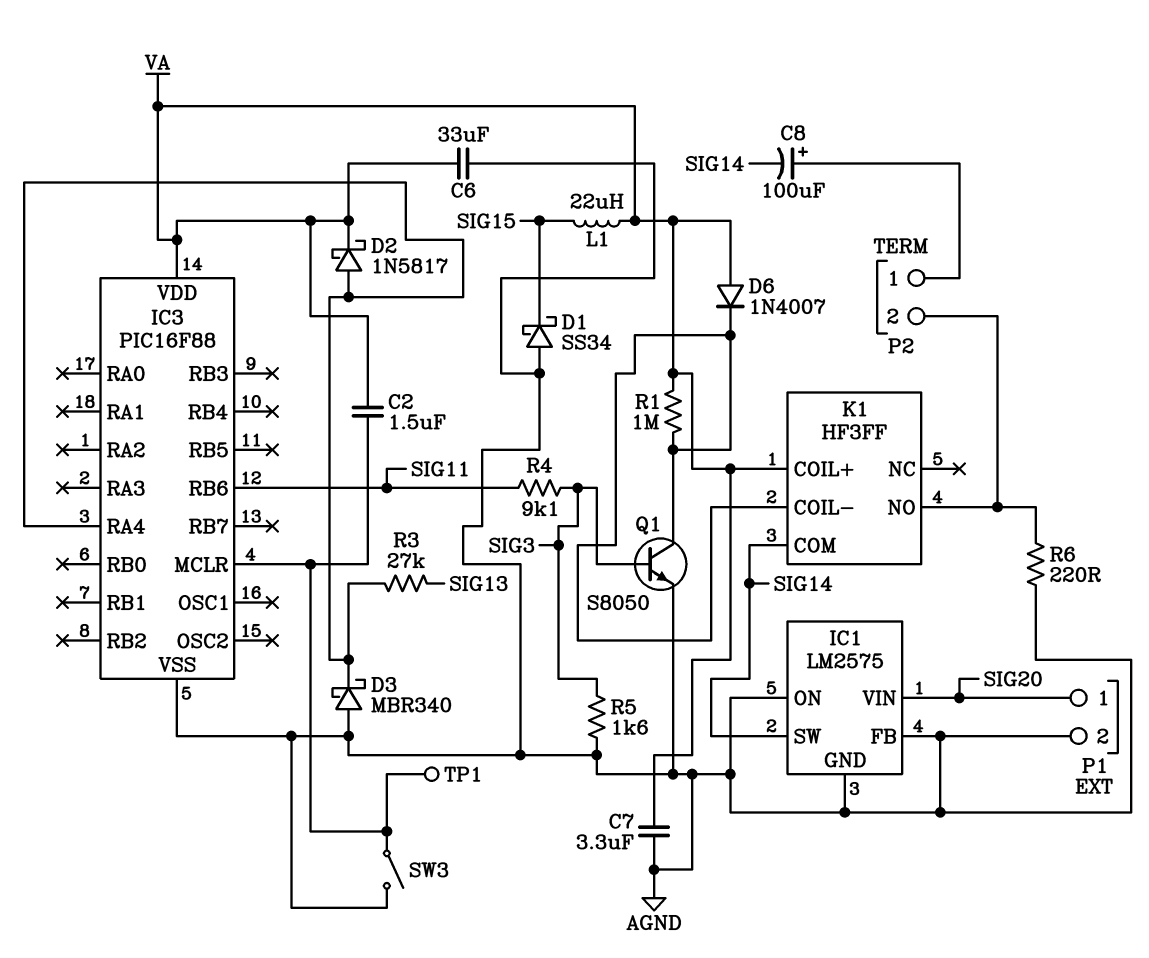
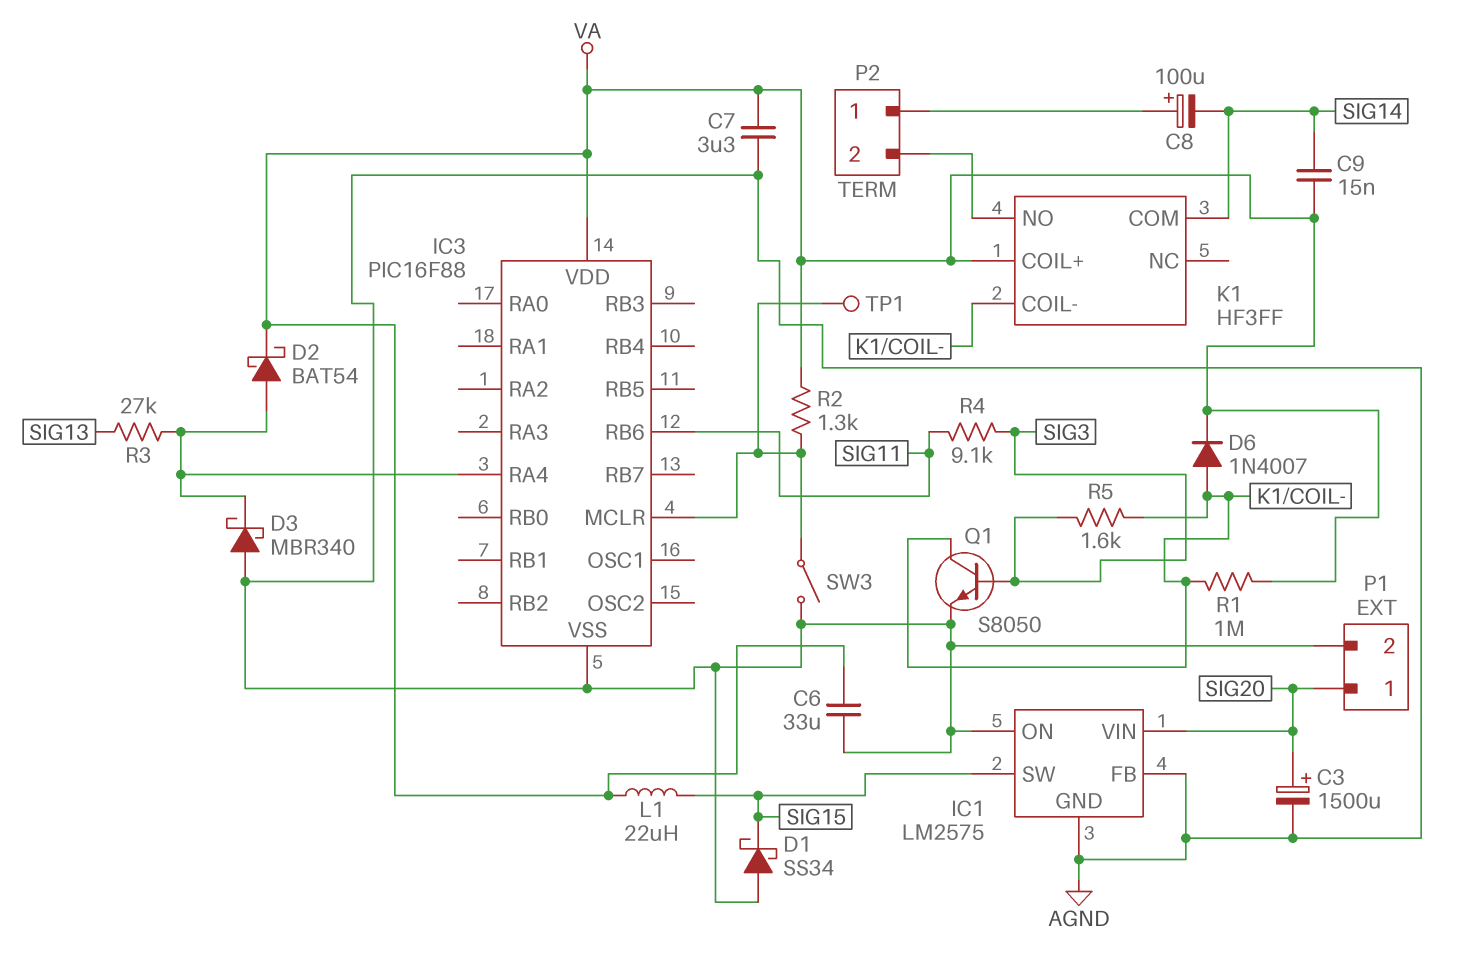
C2: 1.5uF (IC3/MCLR, VA) -> none
C3: none -> 1500uF (plus SIG20, minus AGND)
C9: none -> 15nF (SIG14, VA)
D2: schottky 1N5817 (A IC3/RA4, K VA) -> schottky BAT54 (A IC3/RA4, K VA)
D6: diode 1N4007 (A VA, K K1/COIL-) -> diode 1N4007 (A K1/COIL-, K VA)
IC1 pin SW: SIG14 -> SIG15
R2: none -> 1.3k (IC3/MCLR, VA)
R5: 1.6k (AGND, SIG3) -> 1.6k (K1/COIL-, SIG3)
R6: 220 (AGND, K1/NO) -> none

